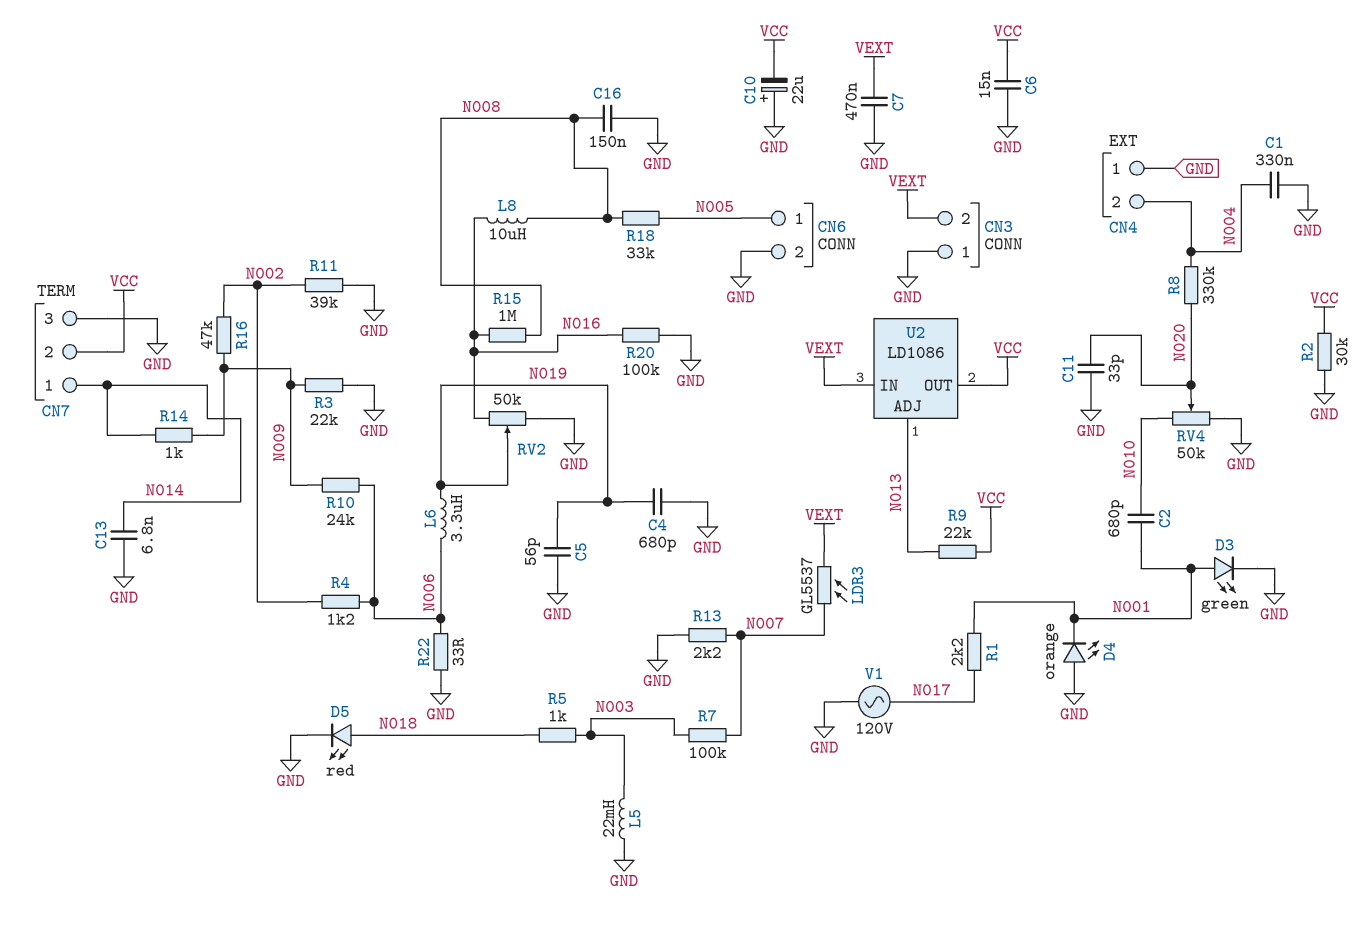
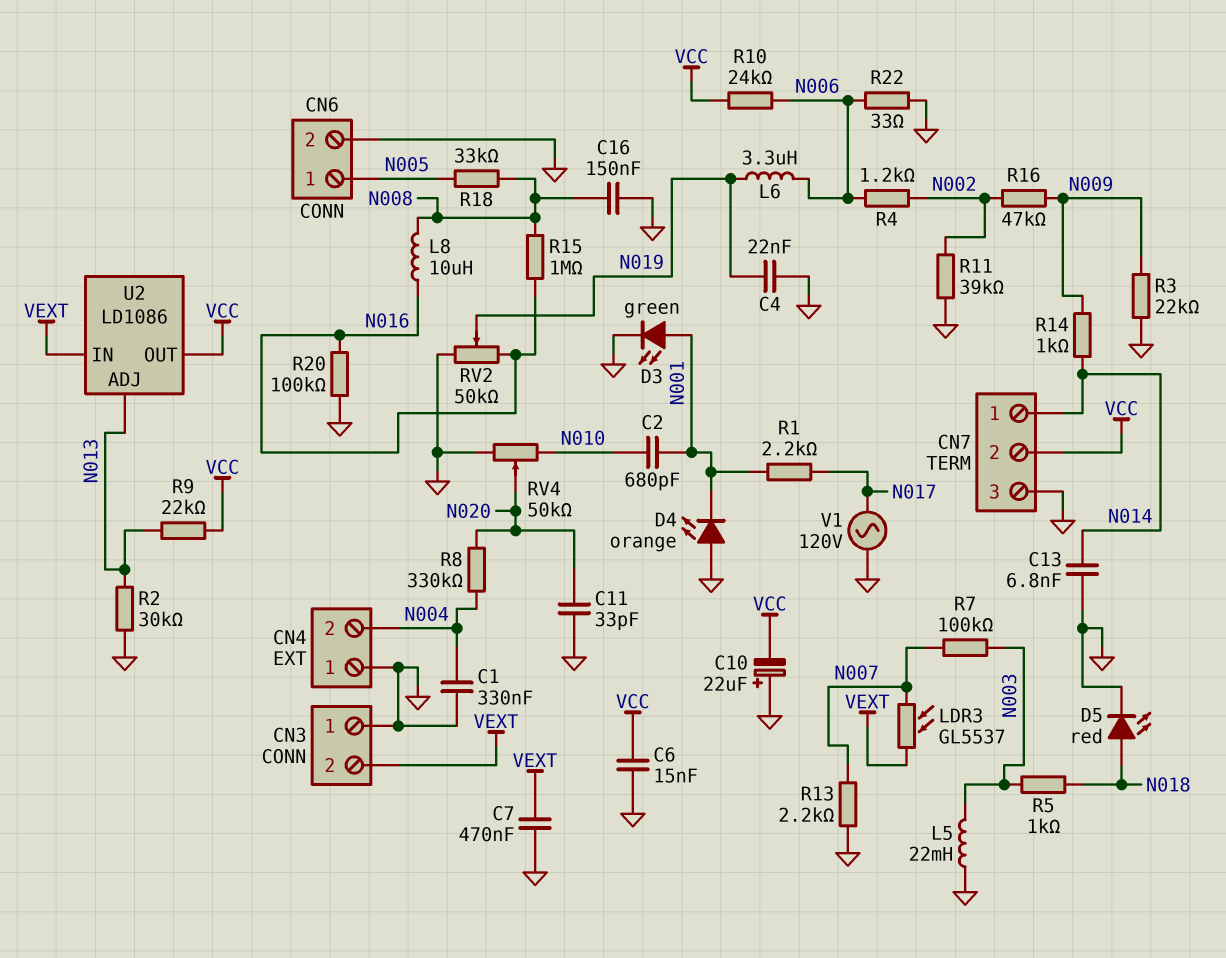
C4: 680pF (GND, N019) -> 22nF (GND, N019)
C5: 56pF (GND, N019) -> none
R2: 30k (GND, VCC) -> 30k (GND, N013)
R10: 24k (N006, N009) -> 24k (N006, VCC)

